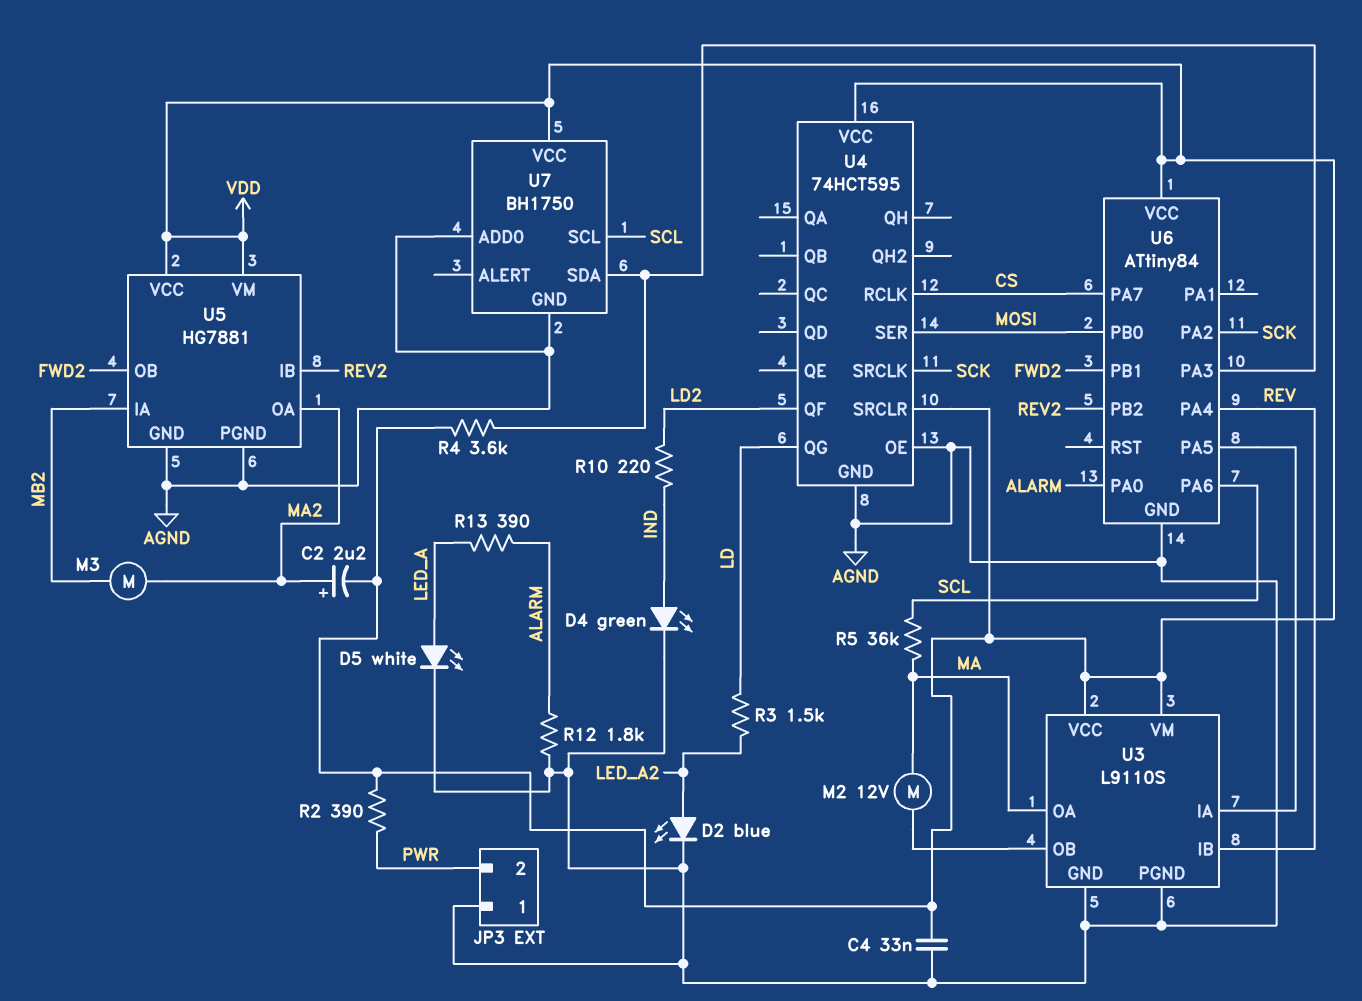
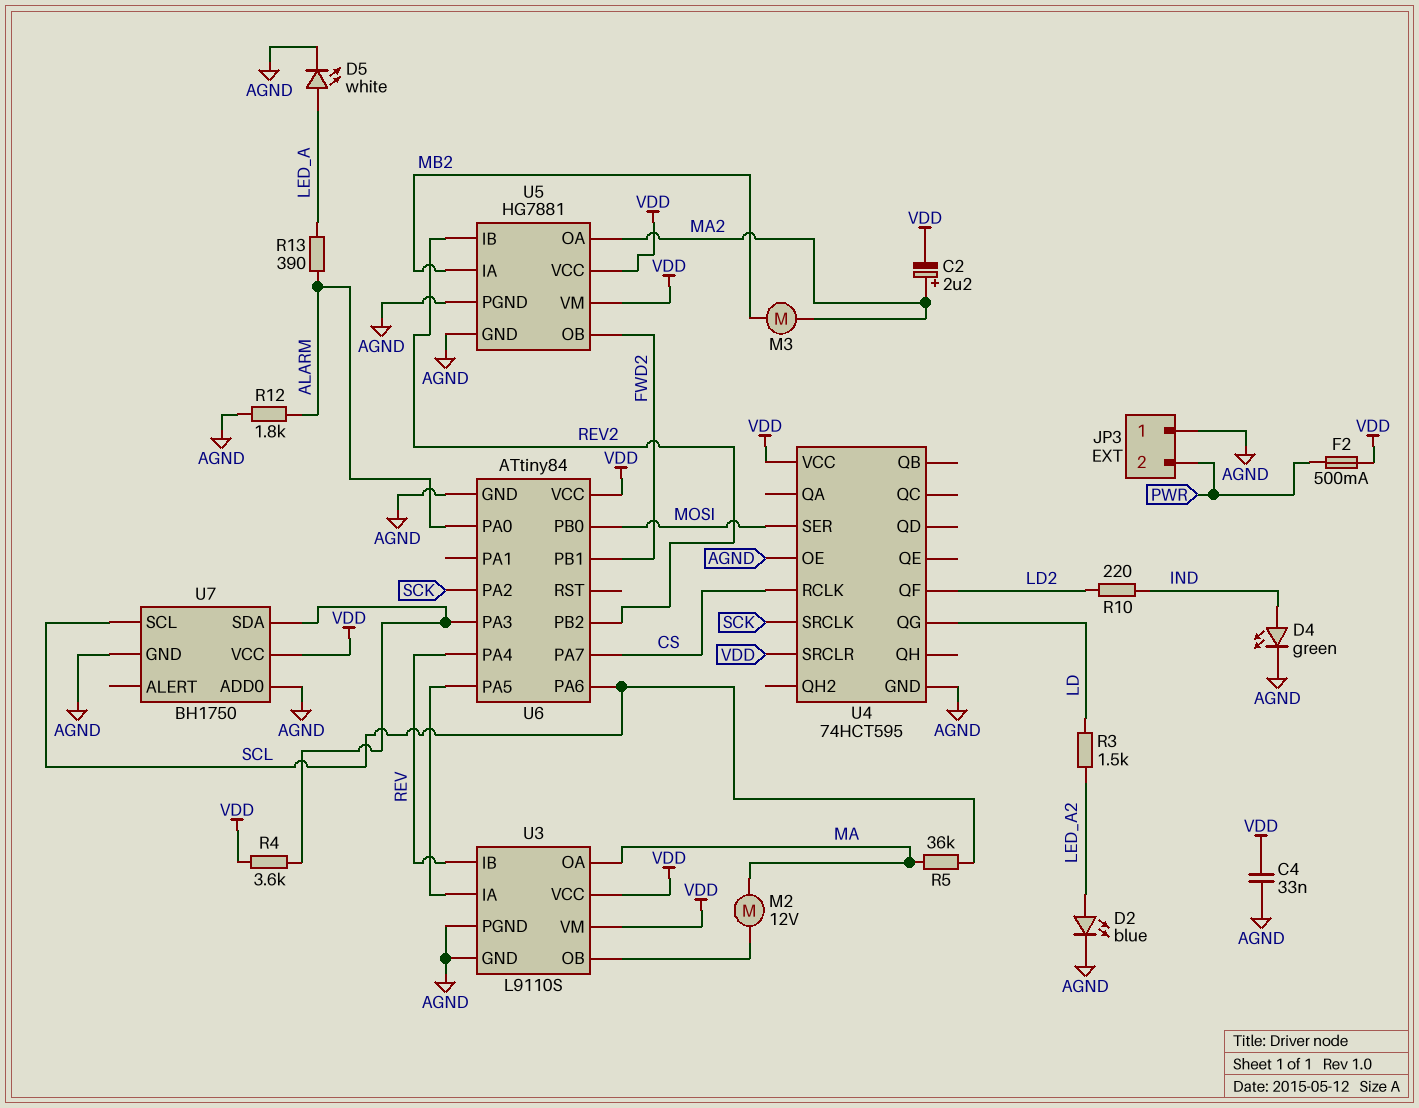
F2: none -> 500mA (PWR, VDD)
R2: 390 (PWR, VDD) -> none

